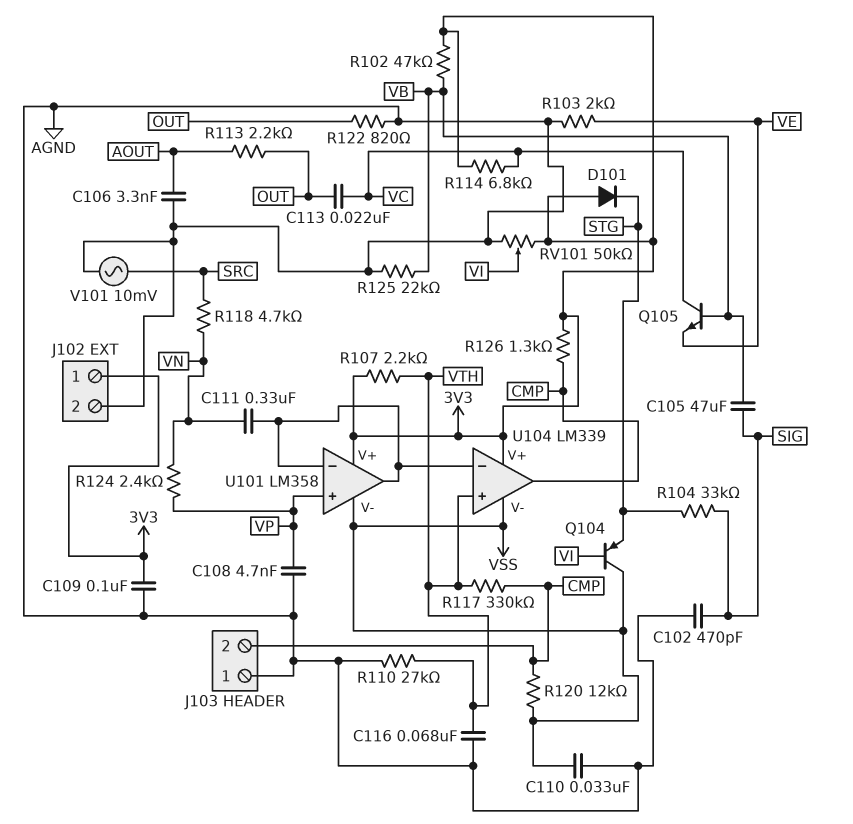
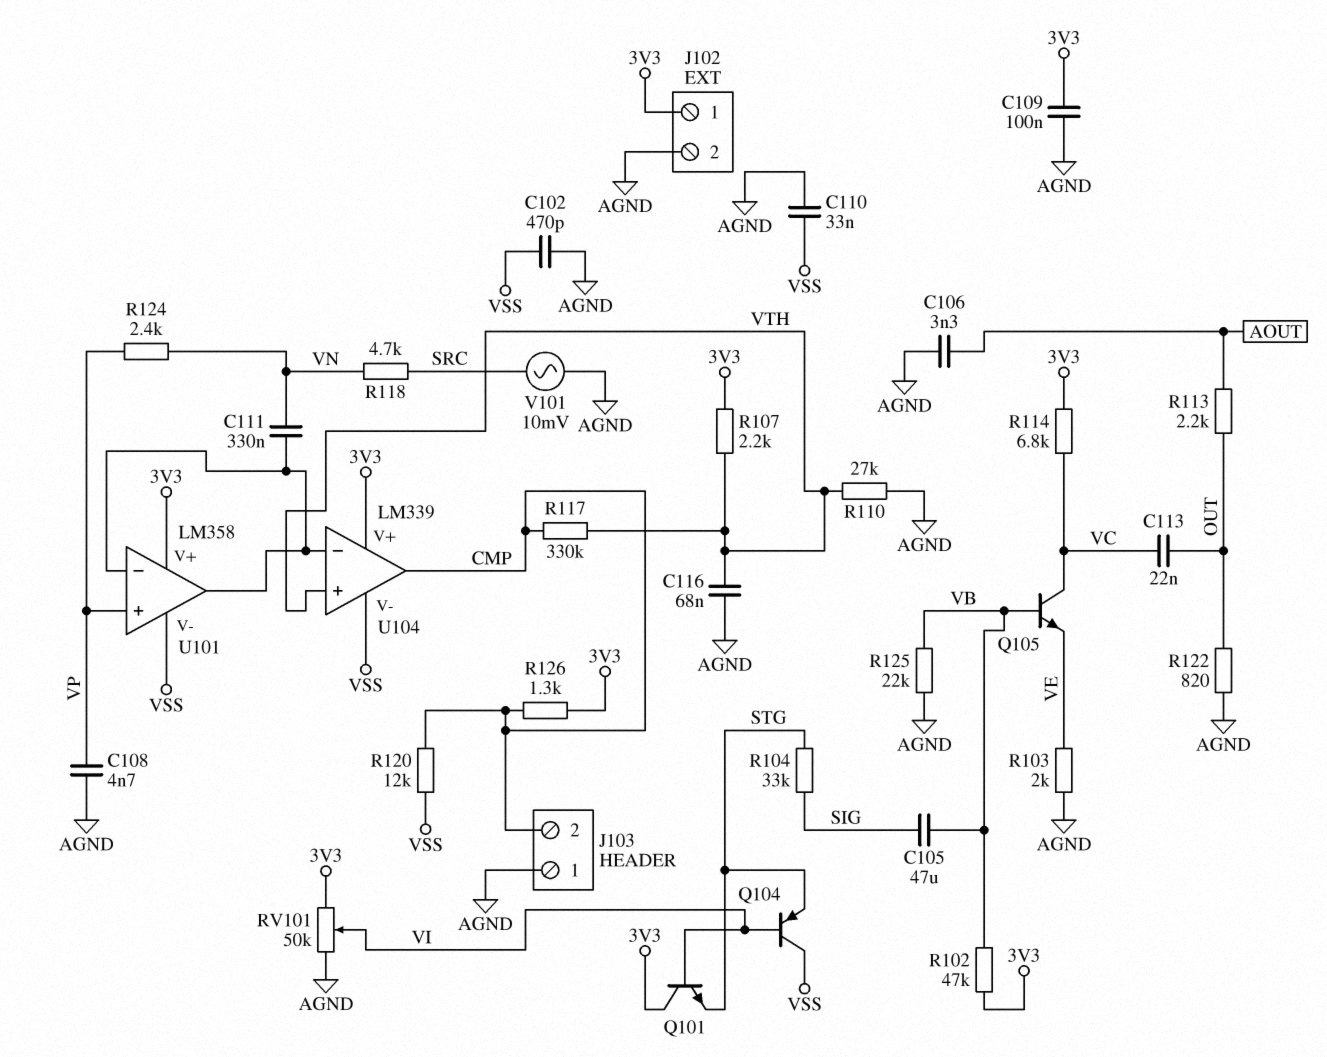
C102: 470pF (AGND, SIG) -> 470pF (AGND, VSS)
D101: diode (A 3V3, K STG) -> none
Q101: none -> NPN (B VI, C 3V3, E STG)

